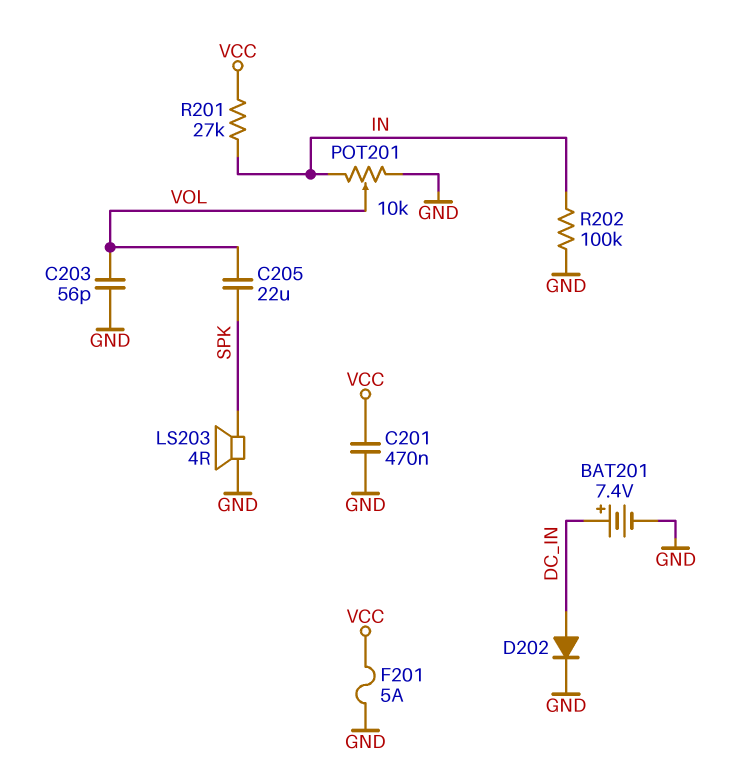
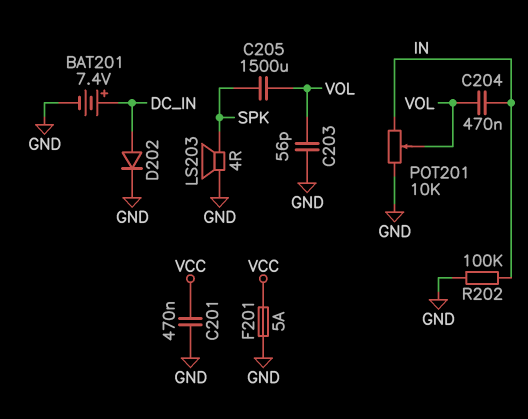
C204: none -> 470nF (IN, VOL)
C205: 22uF (SPK, VOL) -> 1500uF (SPK, VOL)
R201: 27k (IN, VCC) -> none

